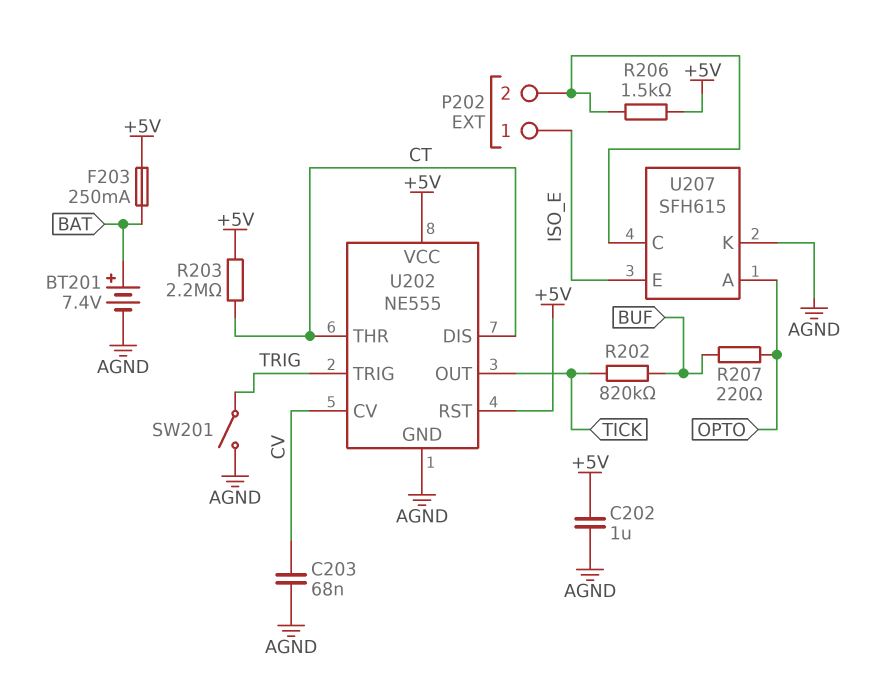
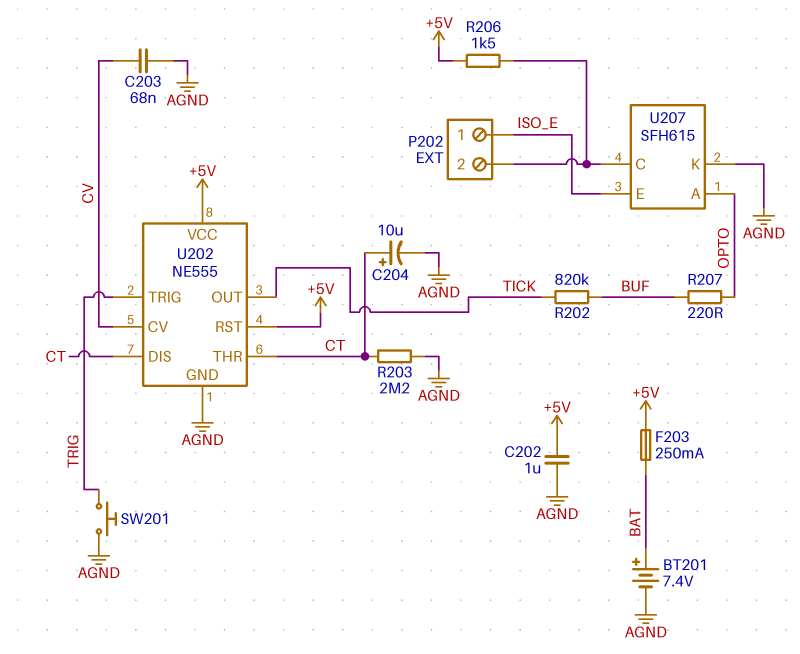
C204: none -> 10uF (plus CT, minus AGND)
R203: 2.2M (+5V, CT) -> 2.2M (AGND, CT)
SW201: switch (AGND, TRIG) -> button (AGND, TRIG)

